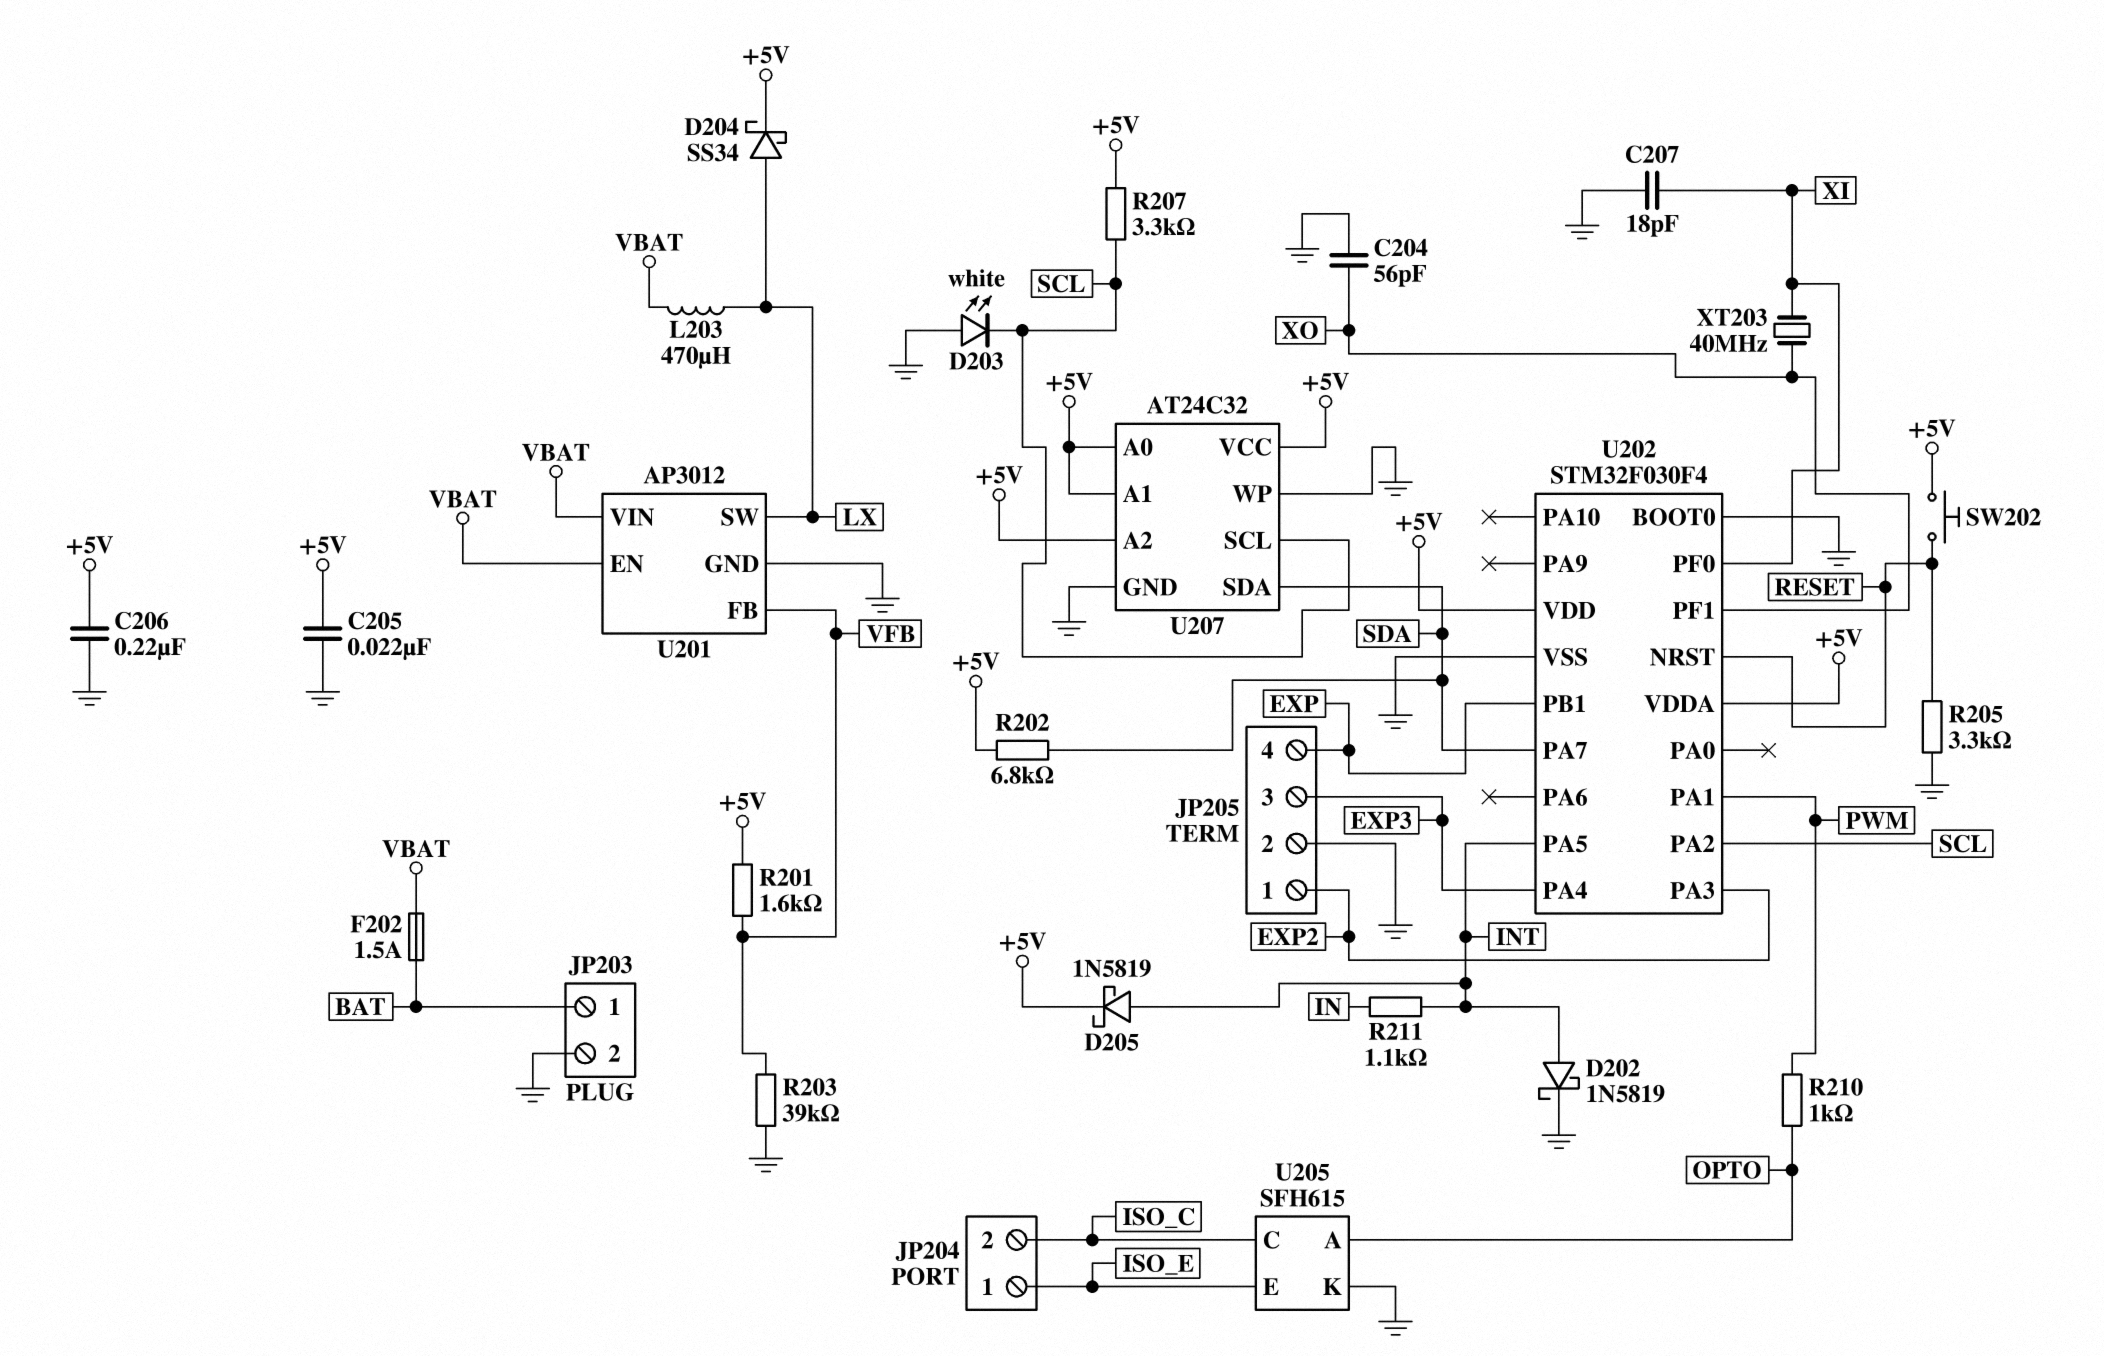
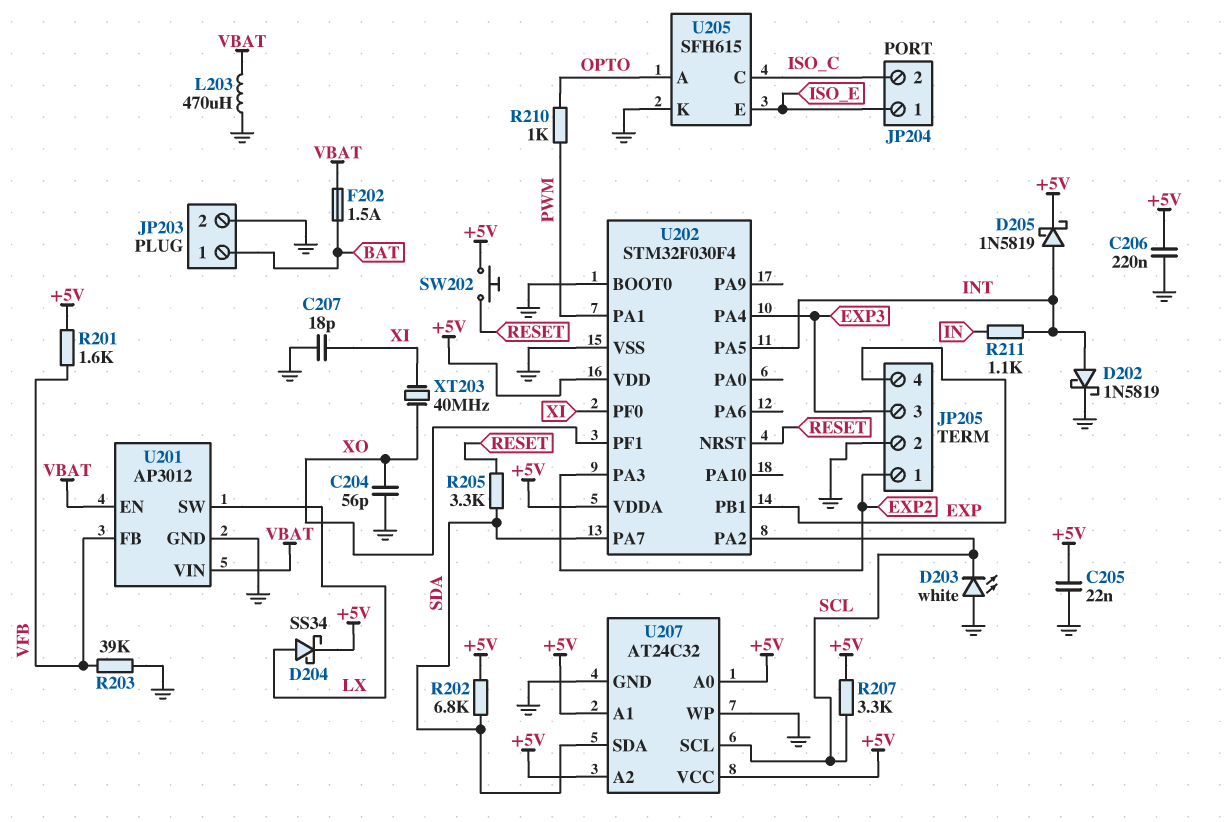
L203: 470uH (LX, VBAT) -> 470uH (GND, VBAT)
R205: 3.3k (GND, RESET) -> 3.3k (RESET, SDA)

